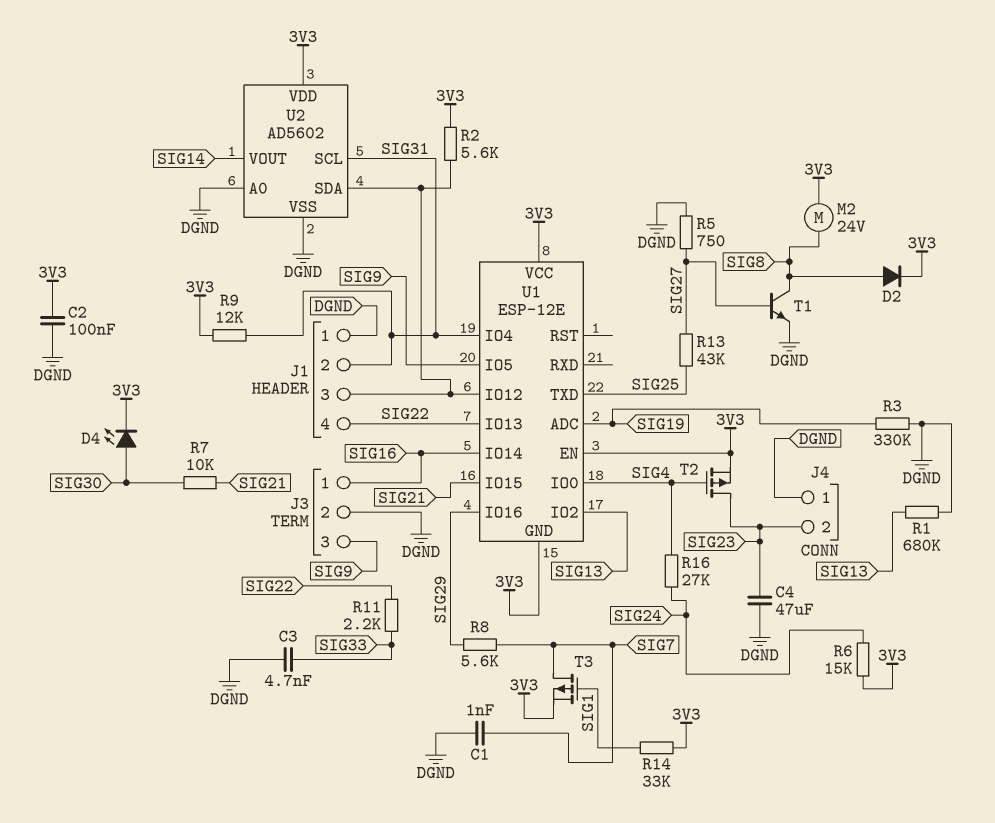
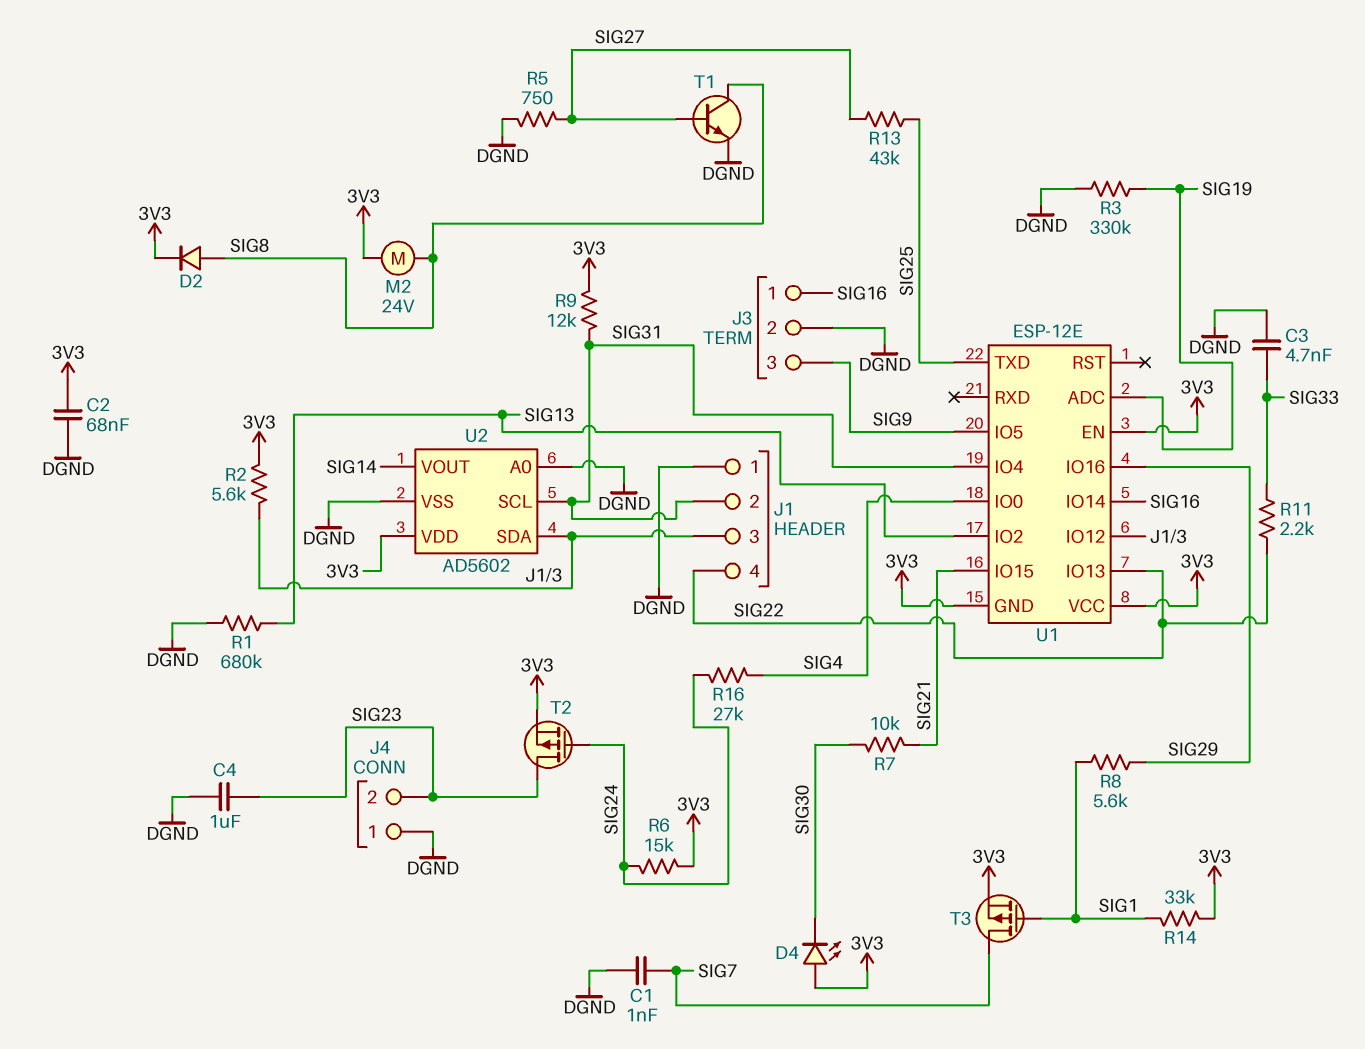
C2: 100nF (3V3, DGND) -> 68nF (3V3, DGND)
C4: 47uF (DGND, SIG23) -> 1uF (DGND, SIG23)
D4: LED (A SIG30, K 3V3) -> LED (A 3V3, K SIG30)
R8: 5.6k (SIG7, SIG29) -> 5.6k (SIG1, SIG29)
T2: PMOS (G SIG4, D SIG23, S 3V3) -> PMOS (G SIG24, D SIG23, S 3V3)

